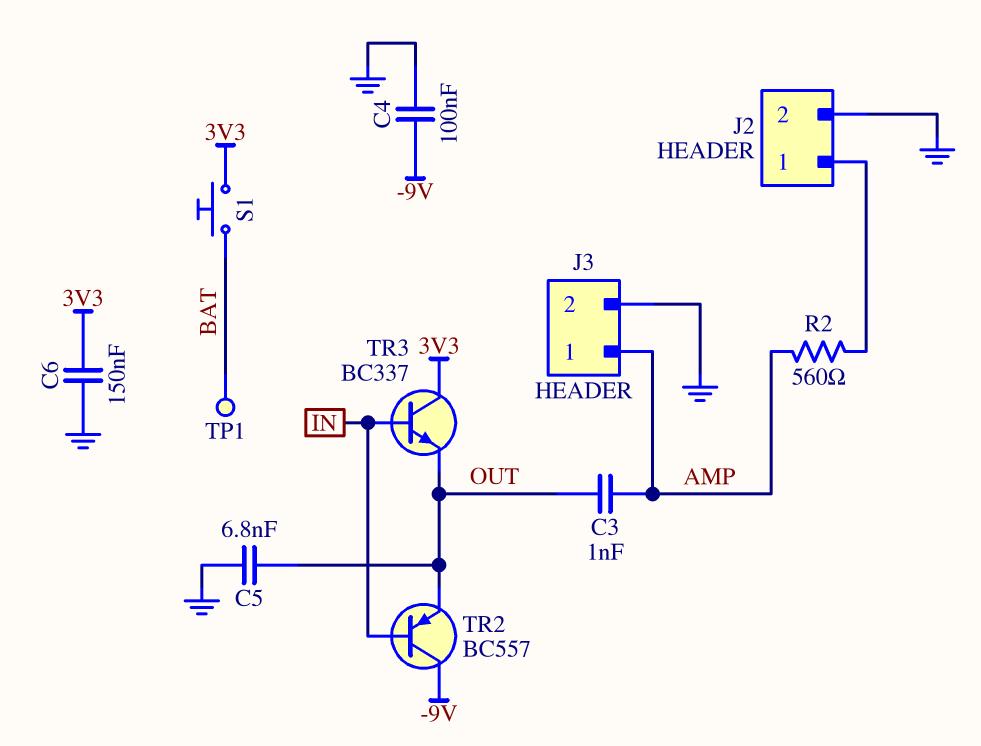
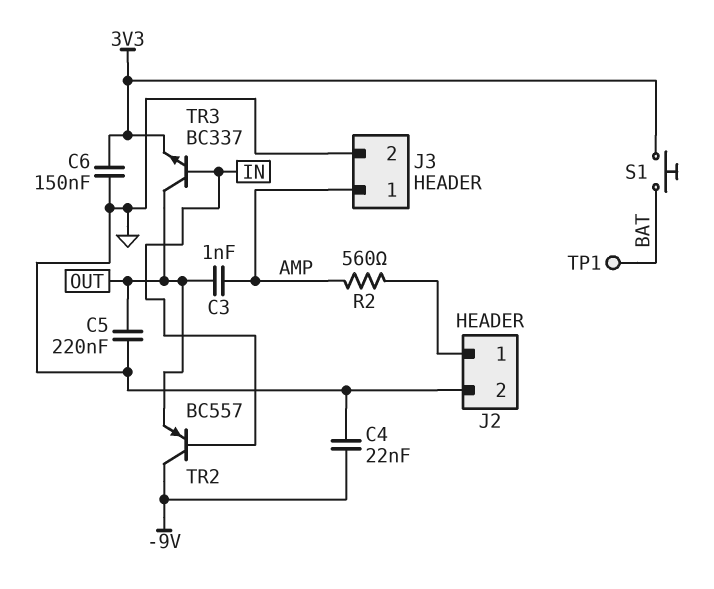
C4: 100nF (-9V, GND) -> 22nF (-9V, GND)
C5: 6.8nF (GND, OUT) -> 220nF (GND, OUT)
TR3: NPN BC337 (B IN, C 3V3, E OUT) -> NPN BC337 (B IN, C OUT, E 3V3)

